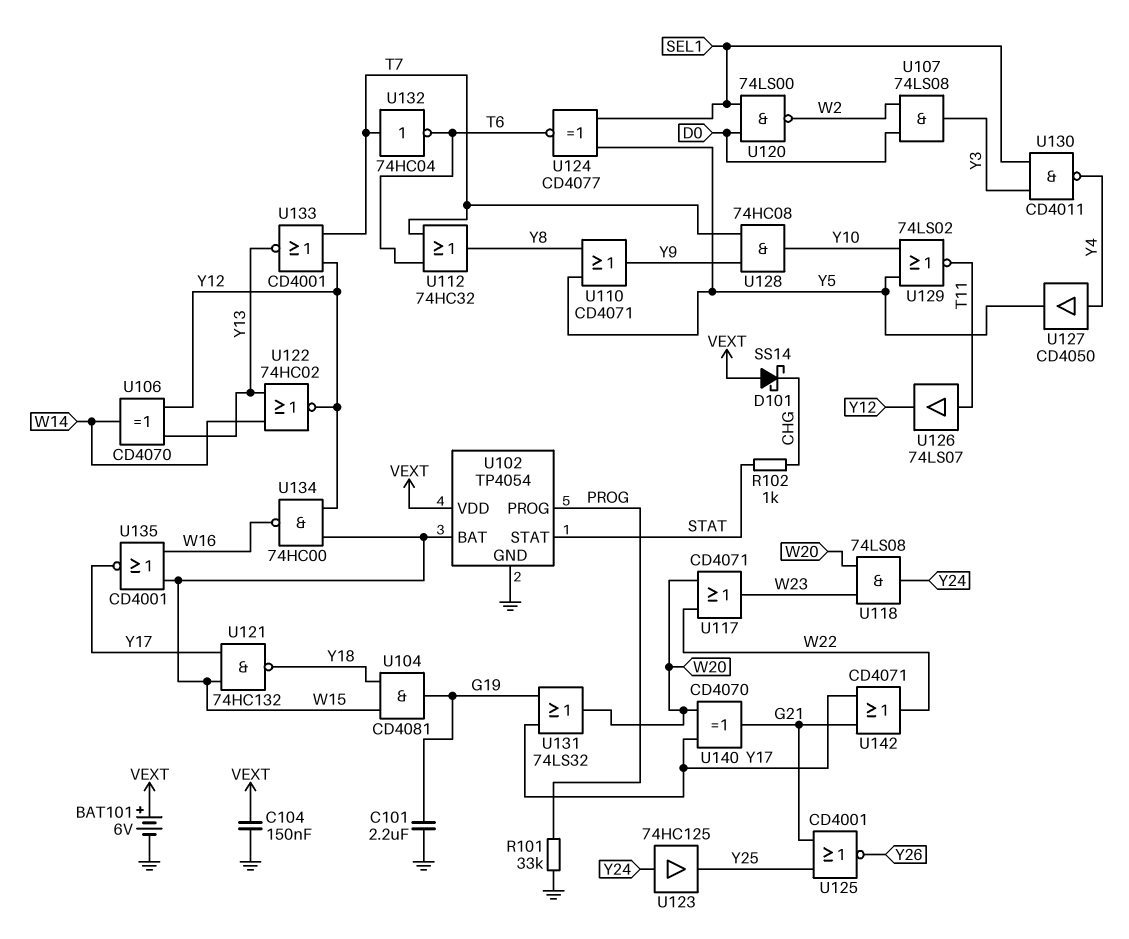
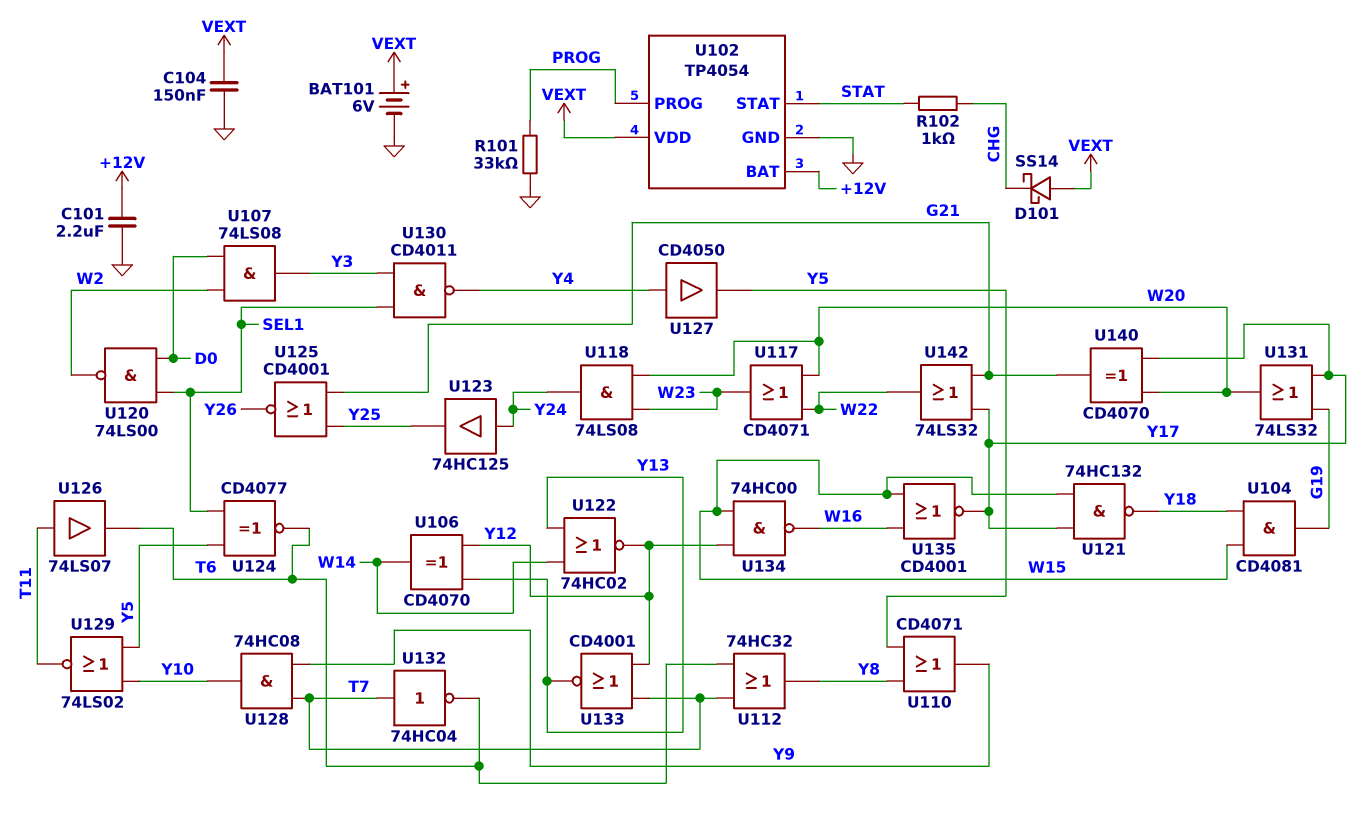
C101: 2.2uF (G19, GND) -> 2.2uF (+12V, GND)
U102 pin BAT: W15 -> +12V
U126: buffer 74LS07 (in T11, out Y12) -> buffer 74LS07 (in T11, out T6)
U142: OR CD4071 (in G21, in Y17, out W22) -> OR 74LS32 (in G21, in Y17, out W22)

